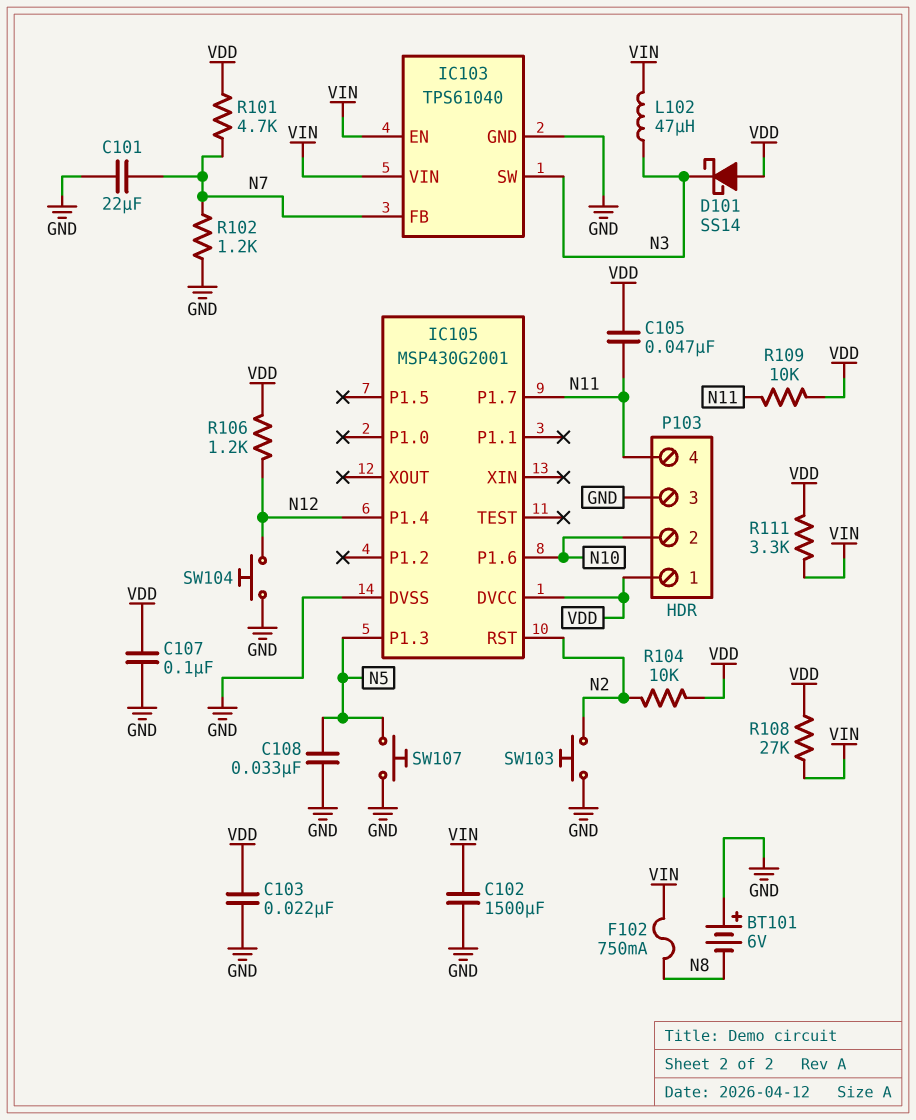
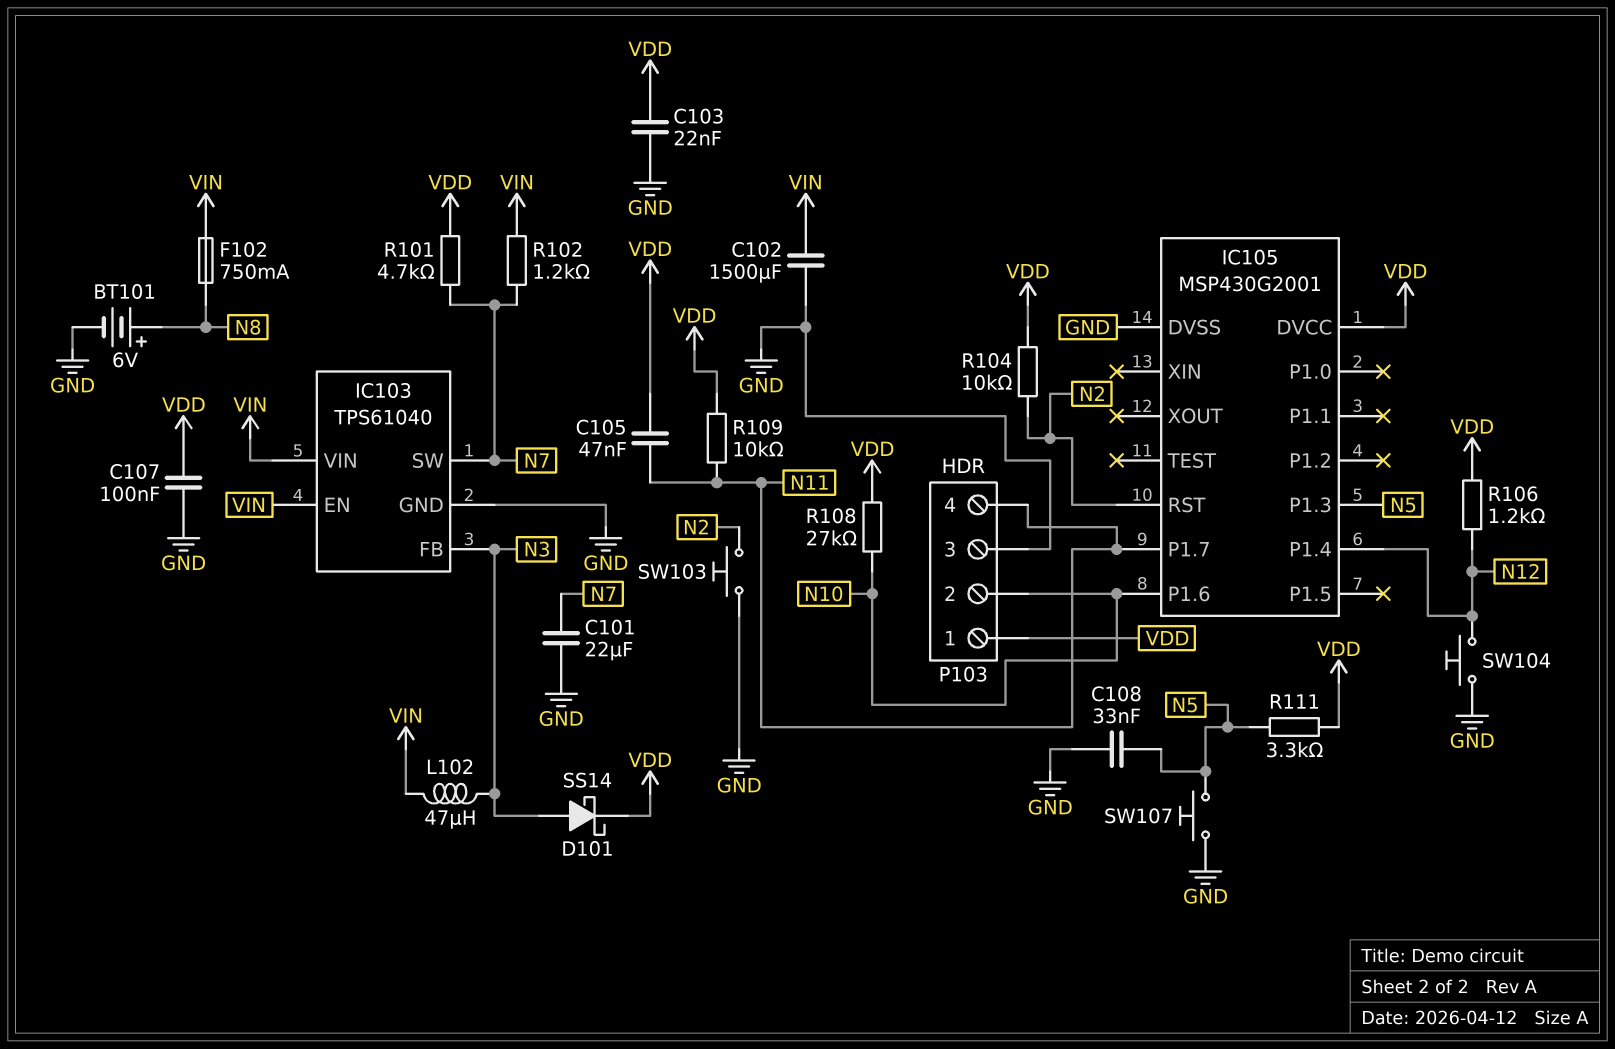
BT101: 6V (plus GND, minus N8) -> 6V (plus N8, minus GND)
D101: schottky SS14 (A VDD, K N3) -> schottky SS14 (A N3, K VDD)
IC103 pin FB: N7 -> N3
IC103 pin SW: N3 -> N7
R102: 1.2k (GND, N7) -> 1.2k (N7, VIN)
R108: 27k (VDD, VIN) -> 27k (N10, VDD)
R111: 3.3k (VDD, VIN) -> 3.3k (N5, VDD)

